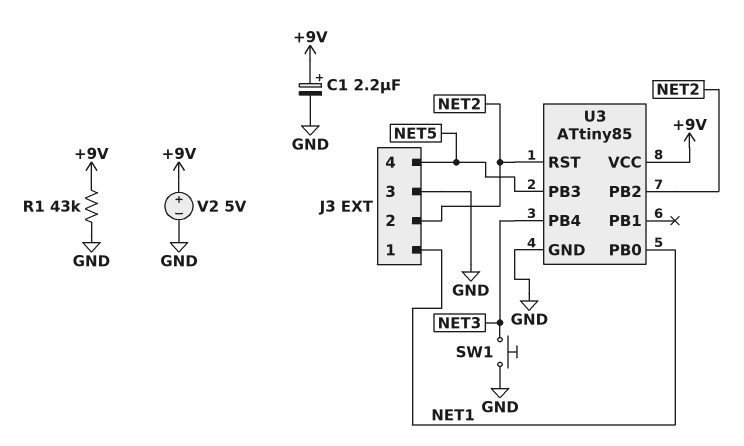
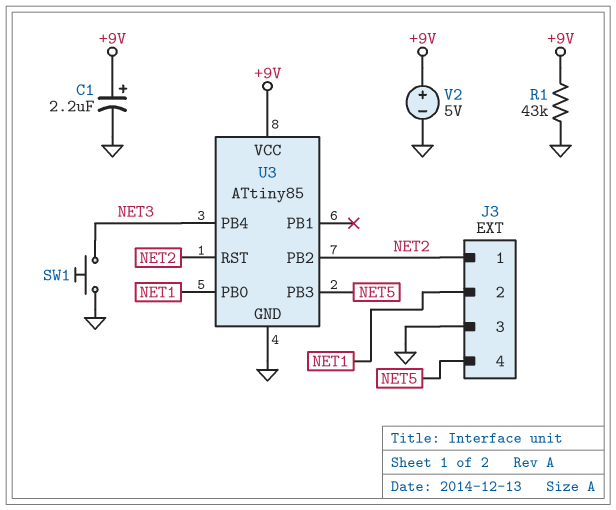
J3 pin 1: NET1 -> NET2
J3 pin 2: NET2 -> NET1

